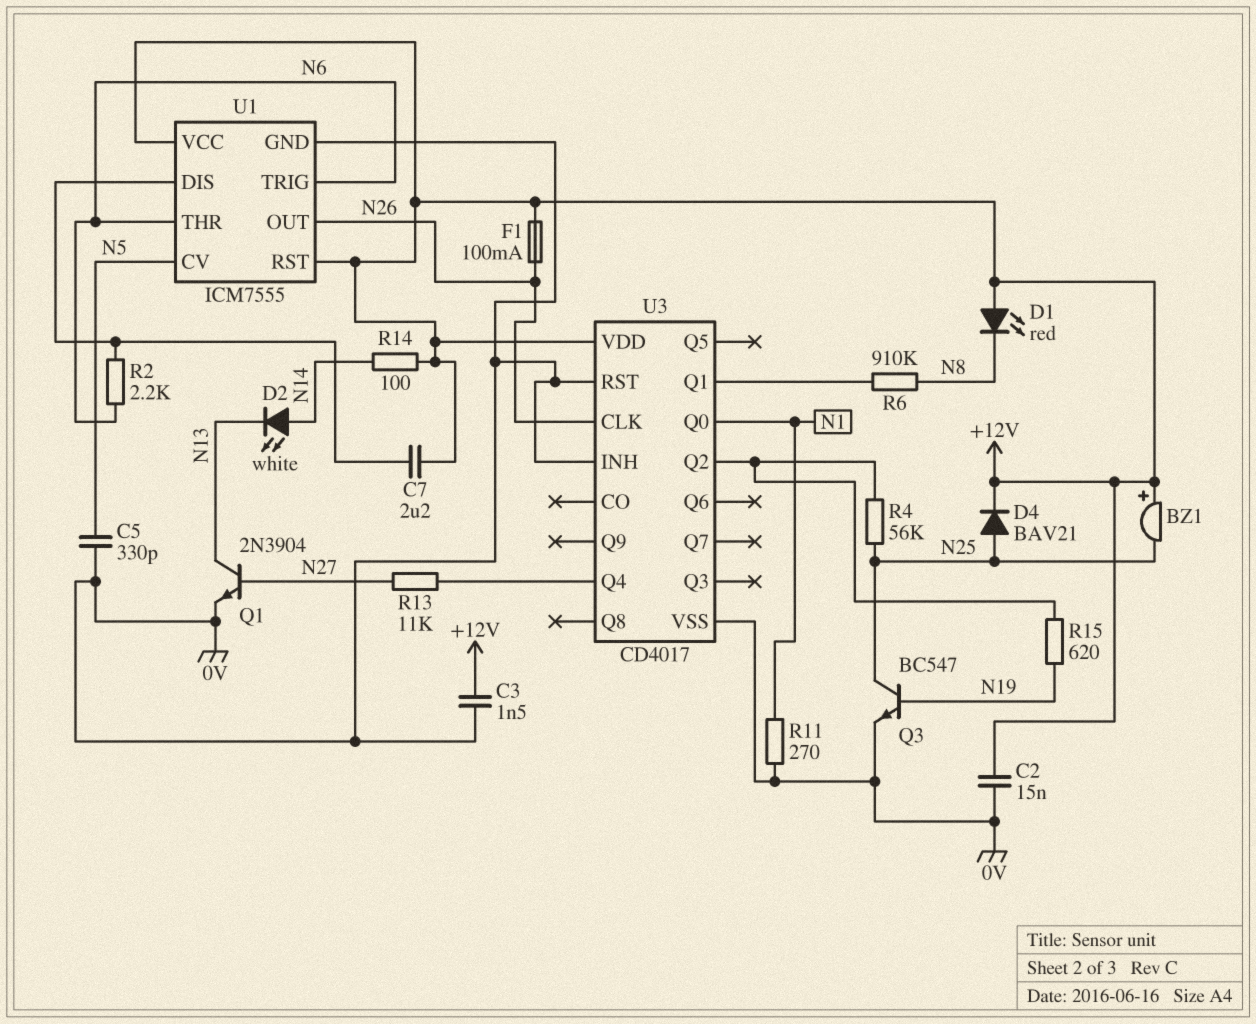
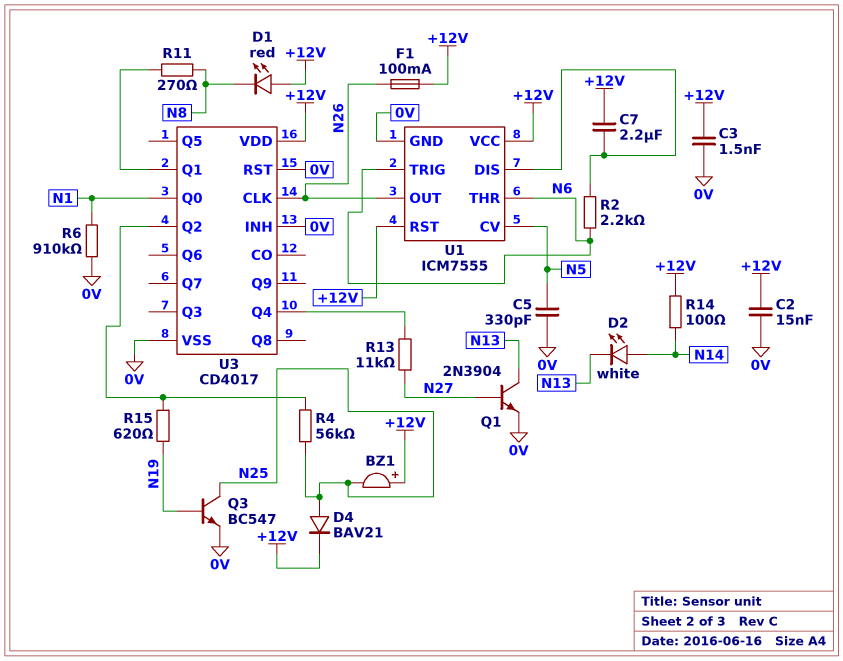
R6: 910k (N8, U3/Q1) -> 910k (0V, N1)
R11: 270 (0V, N1) -> 270 (N8, U3/Q1)

